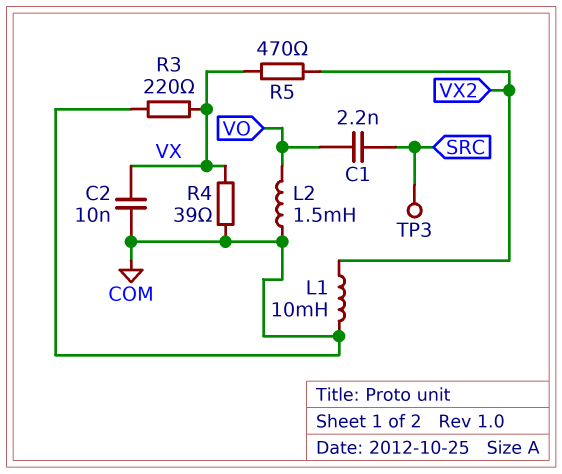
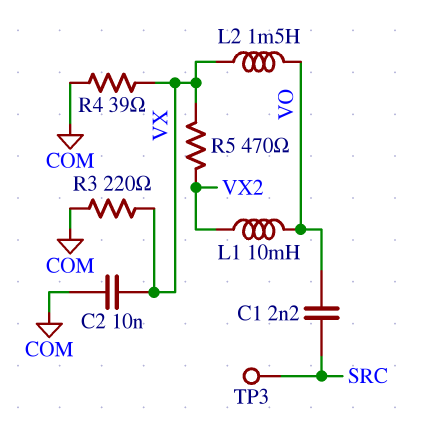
L1: 10mH (COM, VX2) -> 10mH (VO, VX2)
L2: 1.5mH (COM, VO) -> 1.5mH (VO, VX)

